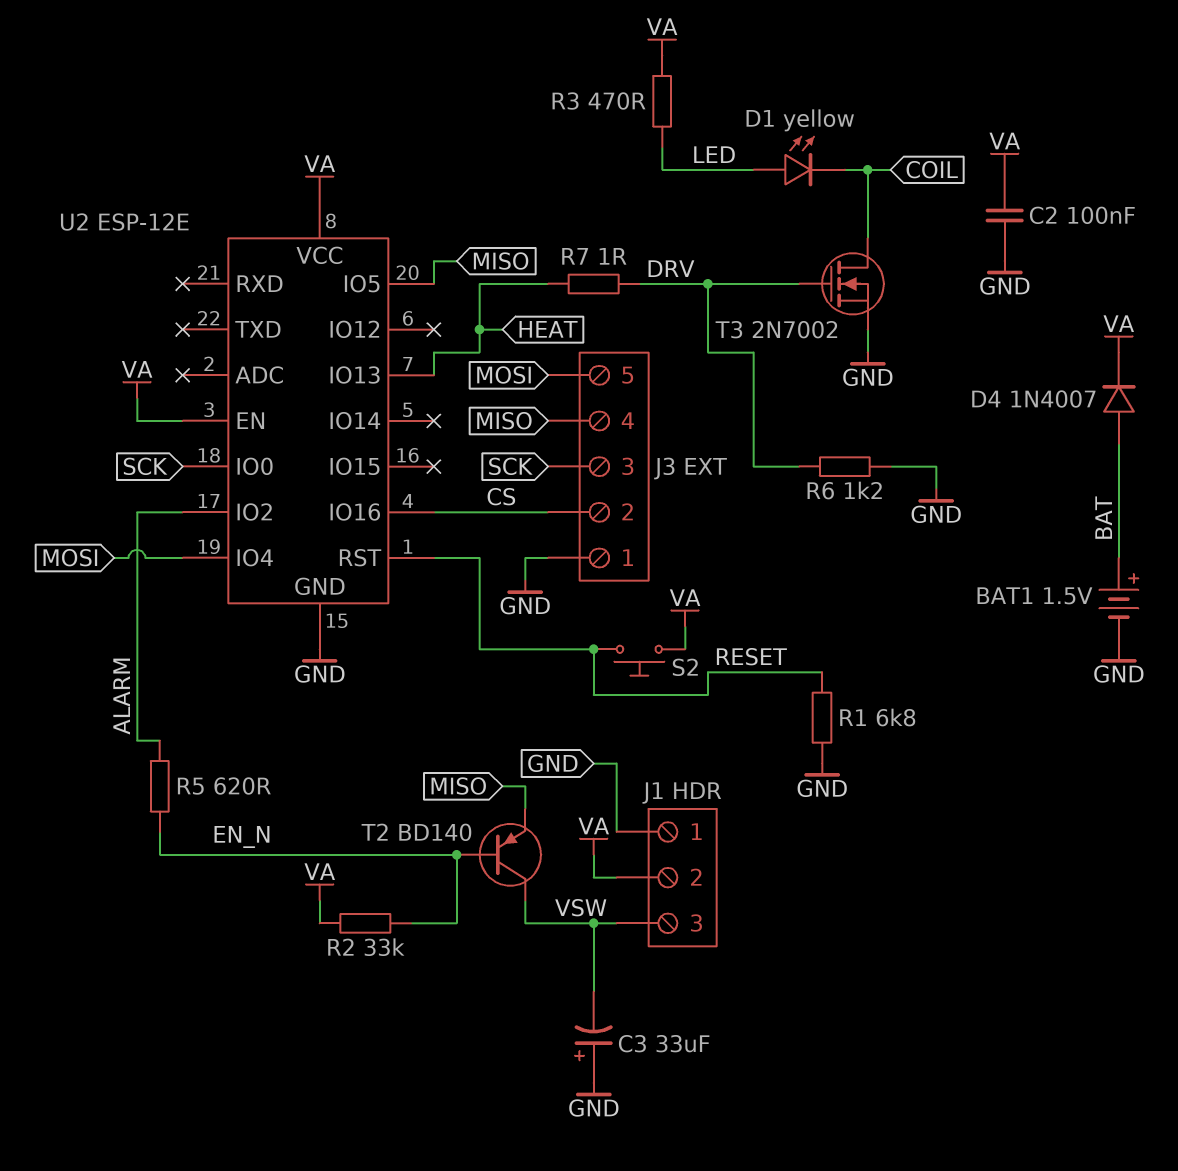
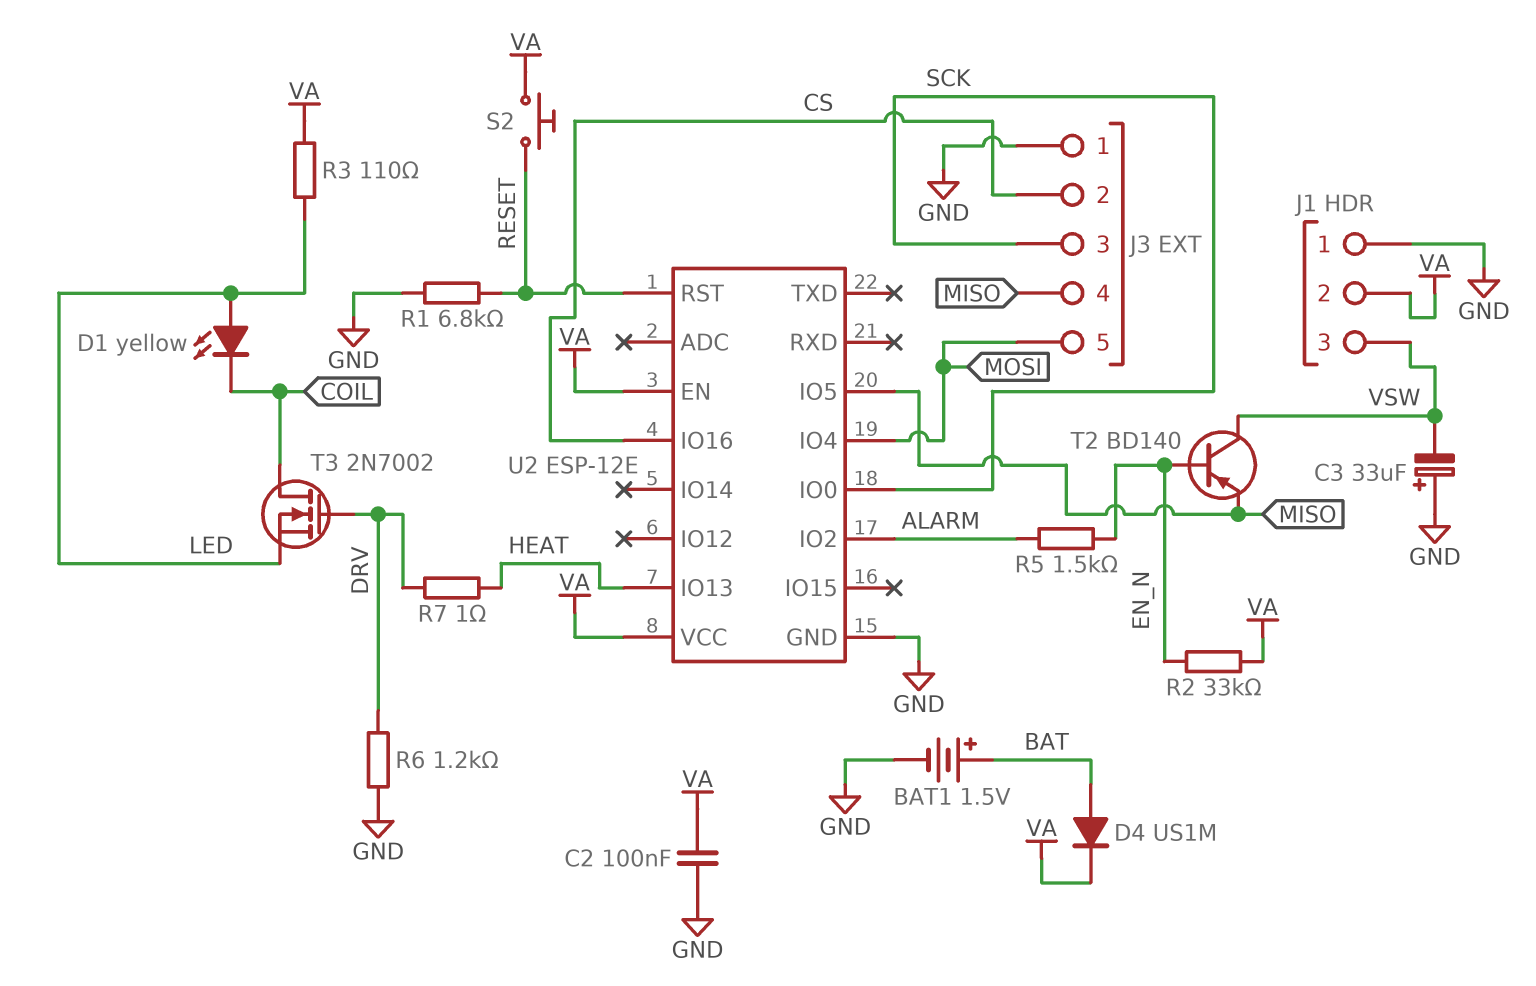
D4: diode 1N4007 (A BAT, K VA) -> diode US1M (A BAT, K VA)
R3: 470 (LED, VA) -> 110 (LED, VA)
R5: 620 (ALARM, EN_N) -> 1.5k (ALARM, EN_N)
T3: NMOS 2N7002 (G DRV, D COIL, S GND) -> NMOS 2N7002 (G DRV, D COIL, S LED)

